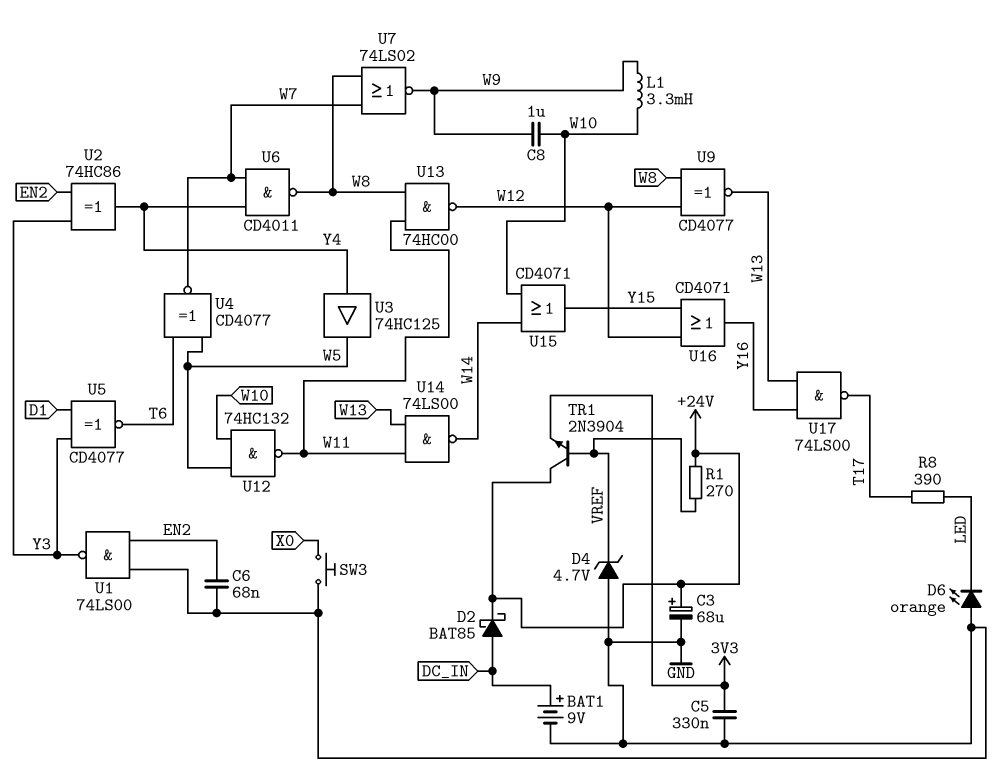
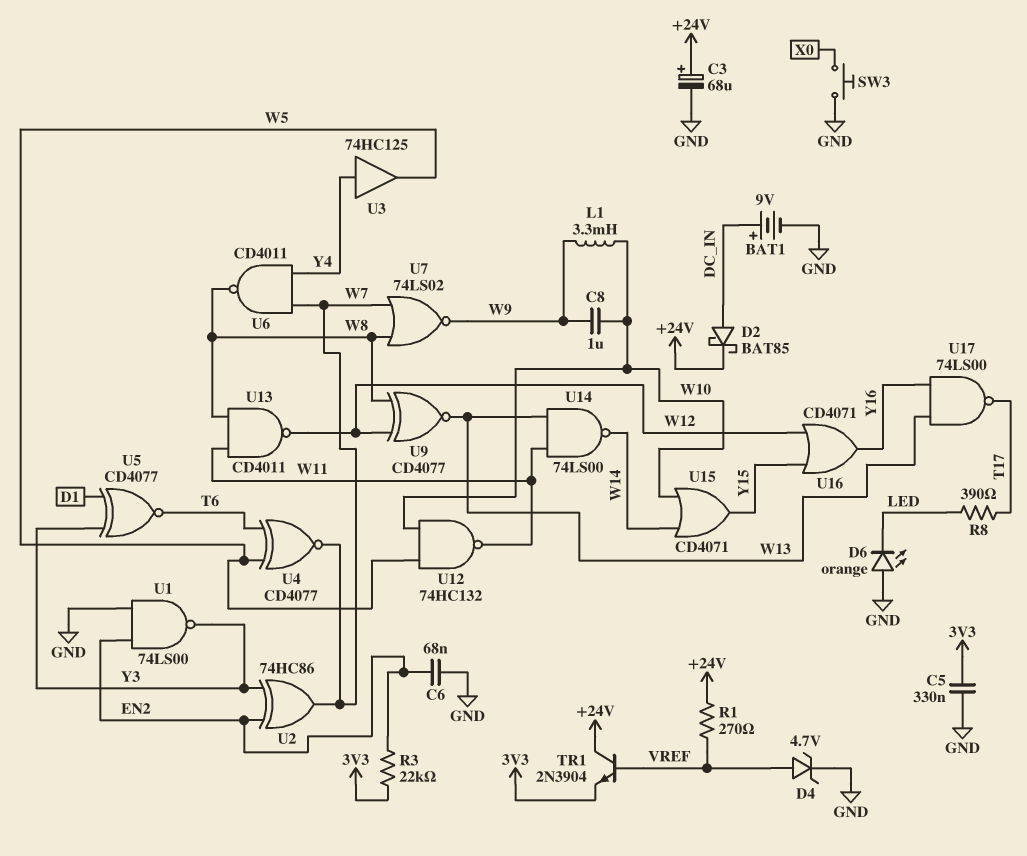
D4: zener 4.7V (A GND, K VREF) -> zener 4.7V (A VREF, K GND)
R3: none -> 22k (3V3, EN2)
U2: XOR 74HC86 (in EN2, in Y3, out Y4) -> XOR 74HC86 (in EN2, in Y3, out W7)
U13: NAND 74HC00 (in W8, in W11, out W12) -> NAND CD4011 (in W8, in W11, out W12)

